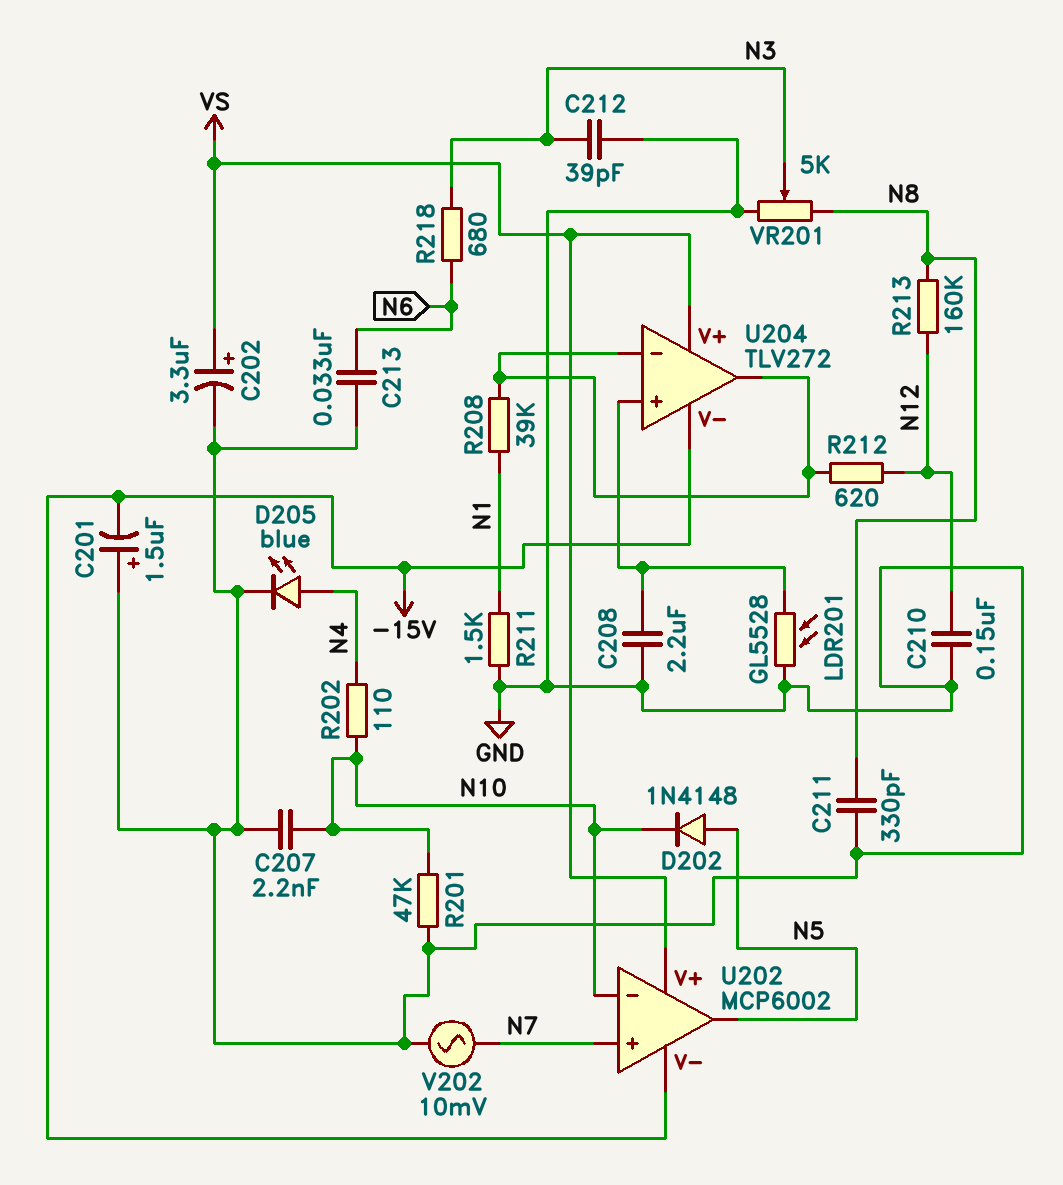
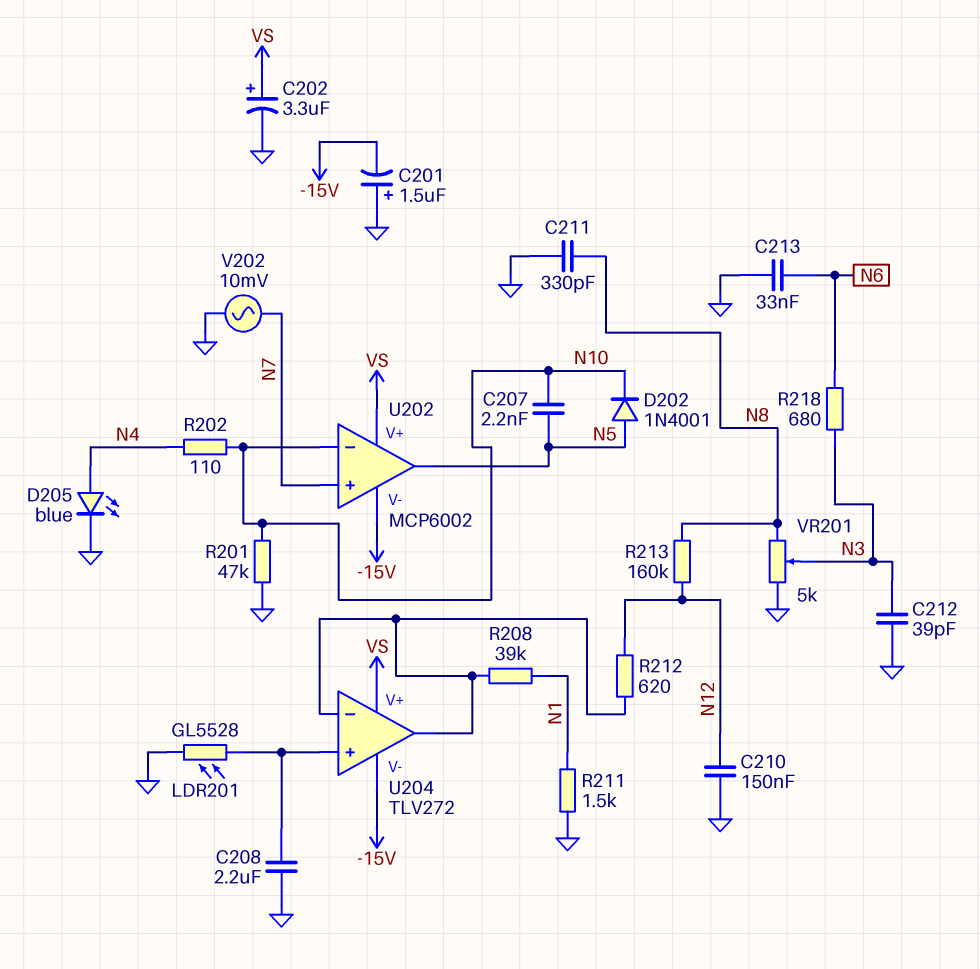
C207: 2.2nF (GND, N10) -> 2.2nF (N5, N10)
D202: diode 1N4148 (A N5, K N10) -> diode 1N4001 (A N5, K N10)

